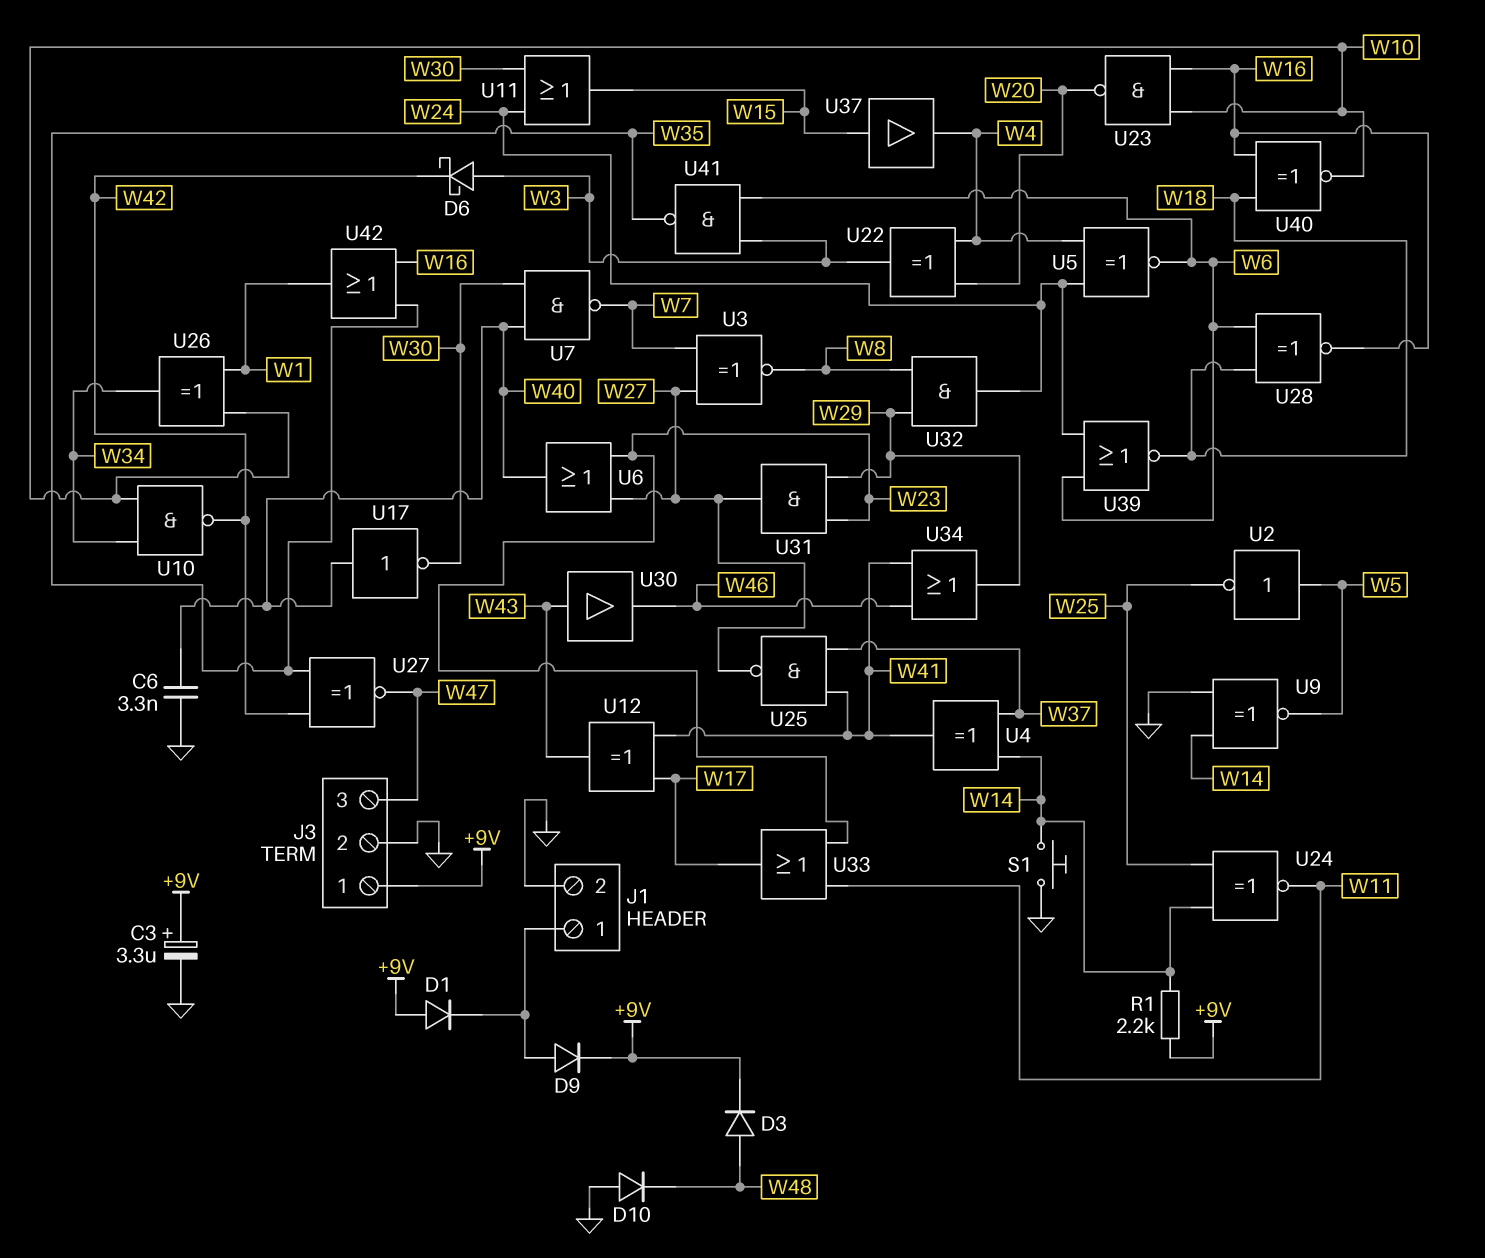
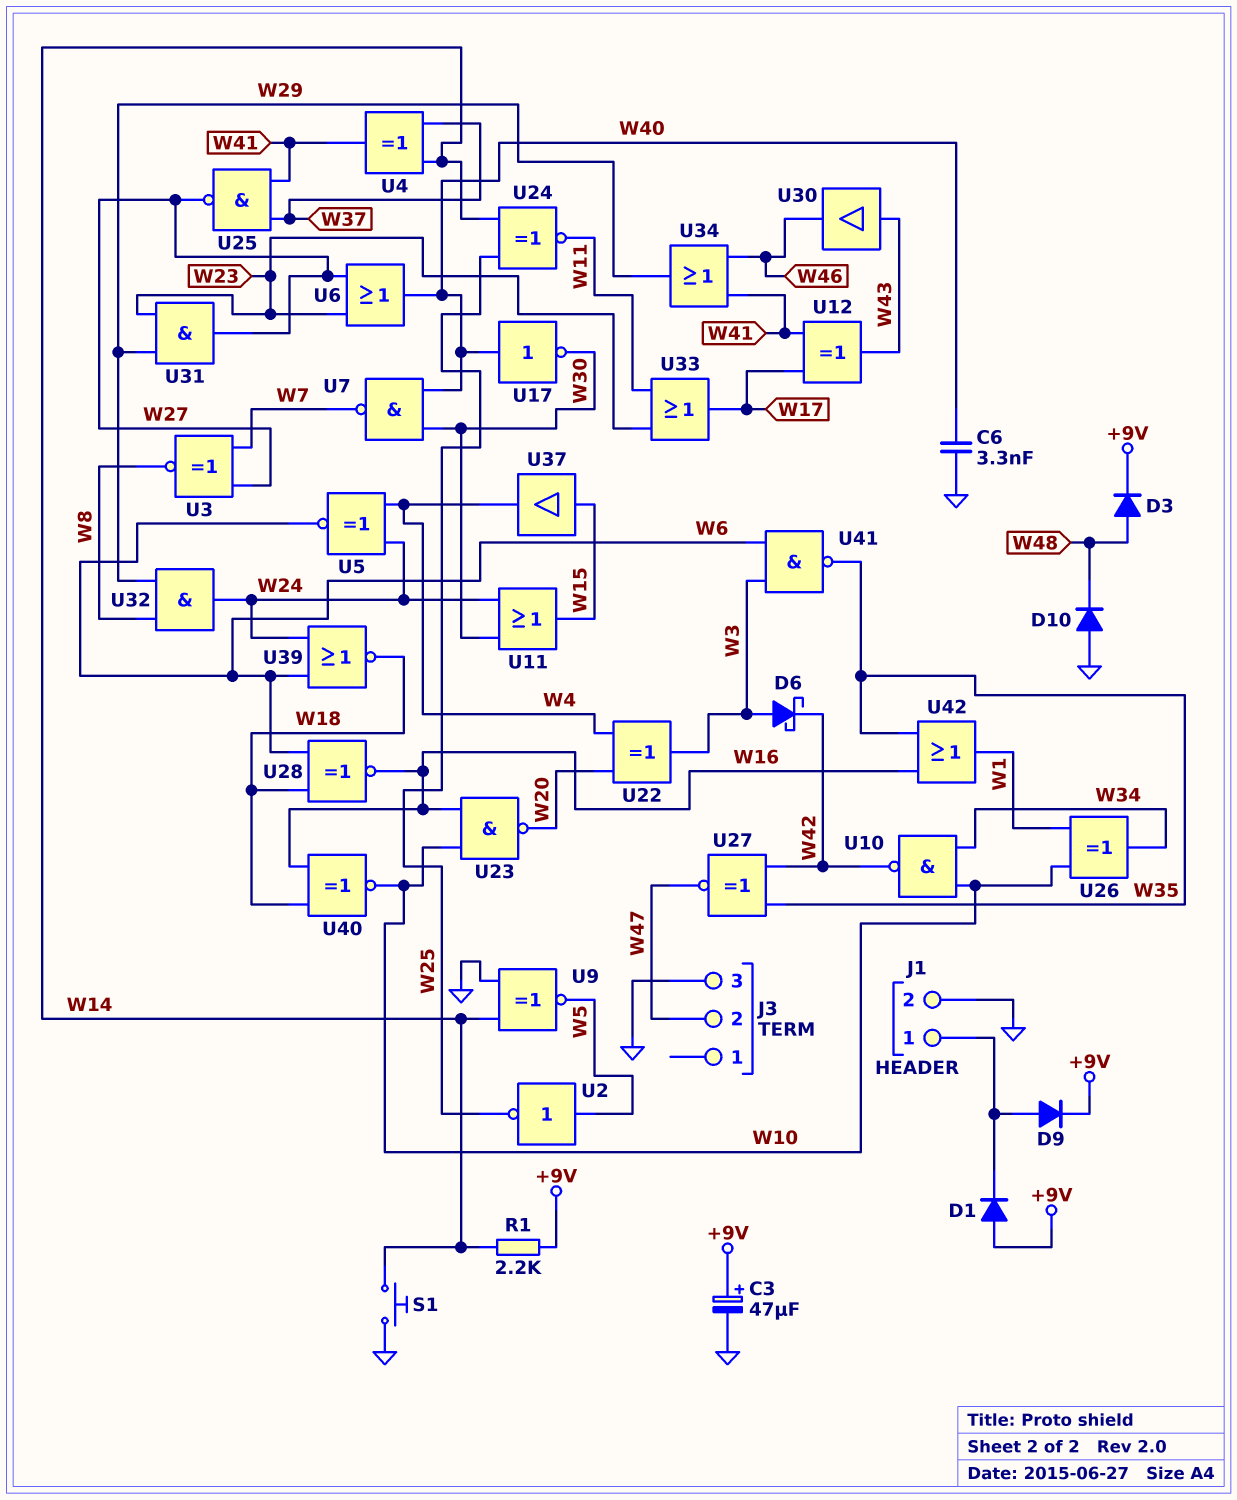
C3: 3.3uF (plus +9V, minus GND) -> 47uF (plus +9V, minus GND)
J3 pin 1: +9V -> none
J3 pin 2: GND -> W47
J3 pin 3: W47 -> GND

